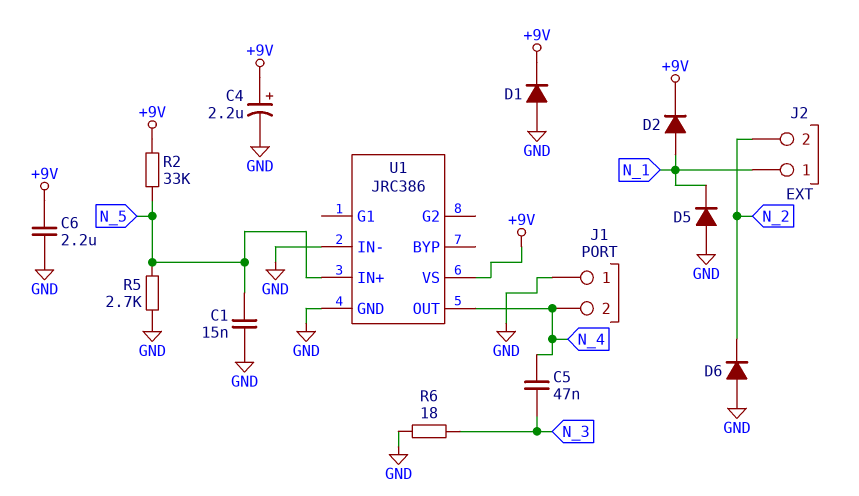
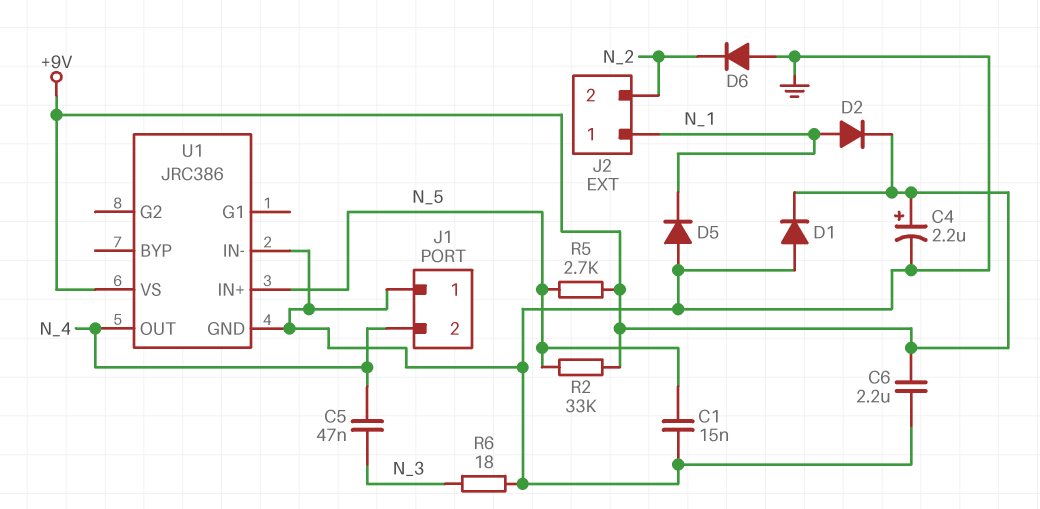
R5: 2.7k (GND, N_5) -> 2.7k (+9V, N_5)

